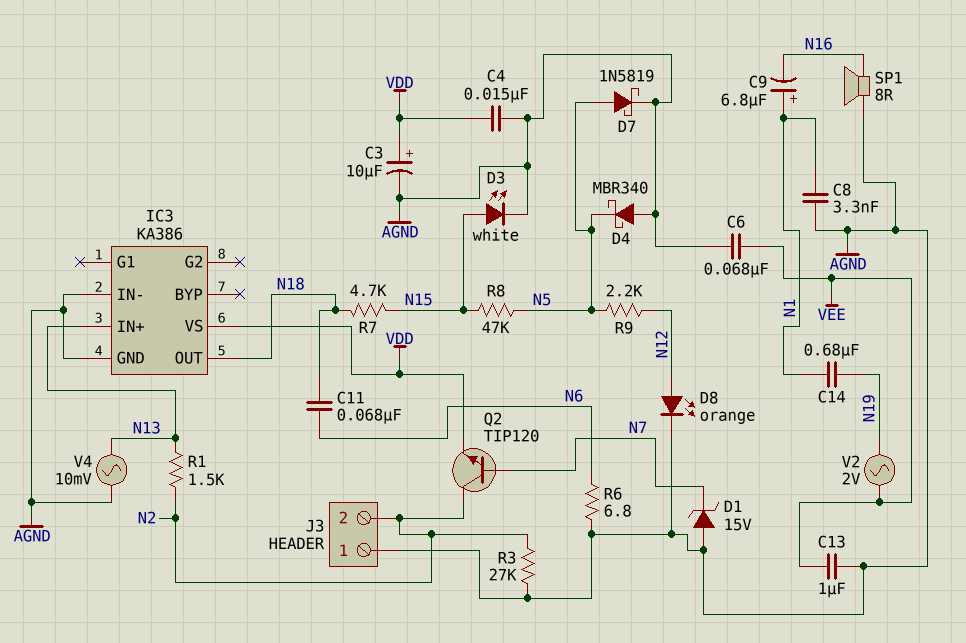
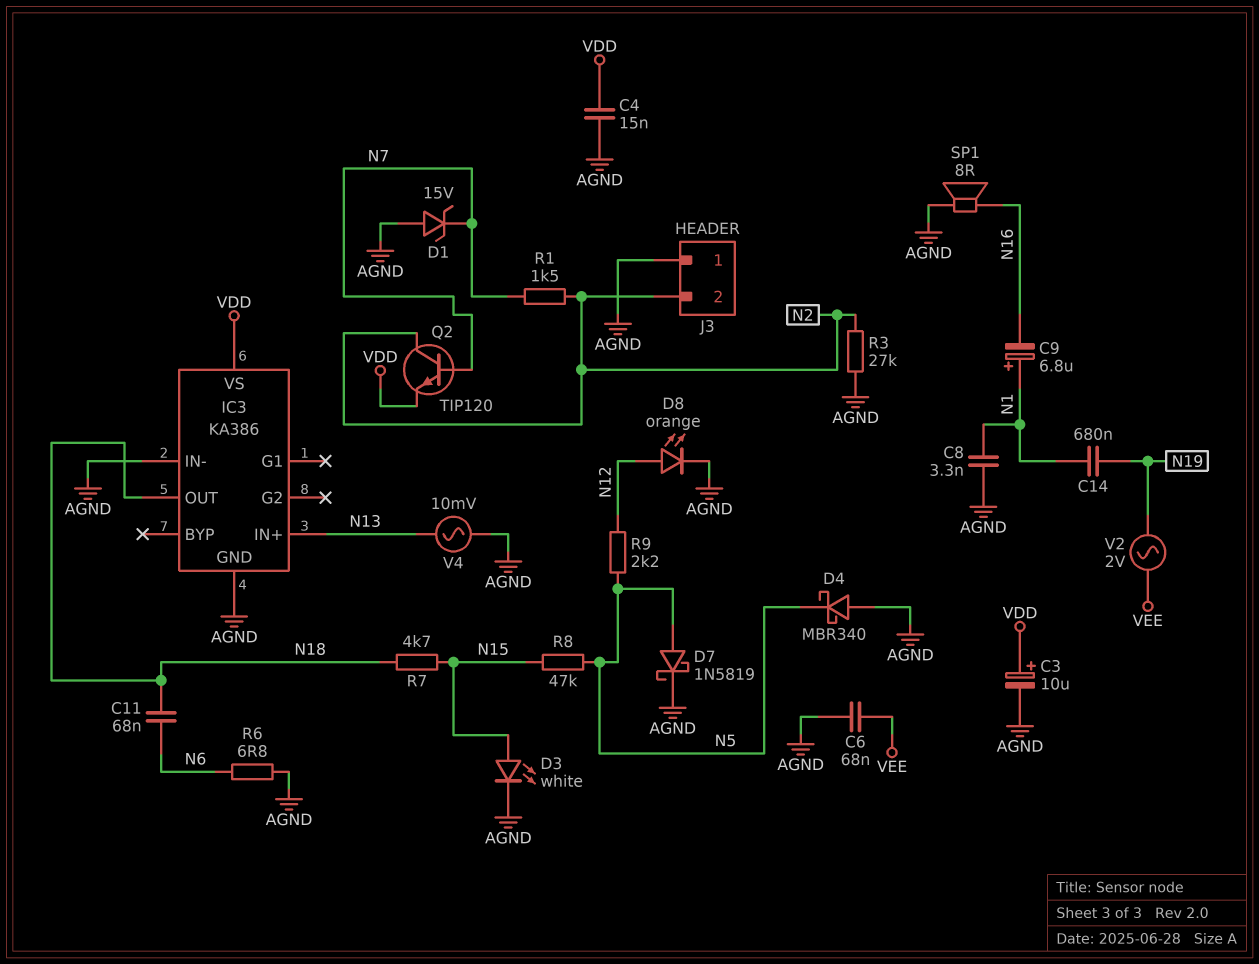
C13: 1uF (AGND, VEE) -> none
R1: 1.5k (N2, N13) -> 1.5k (N2, N7)

